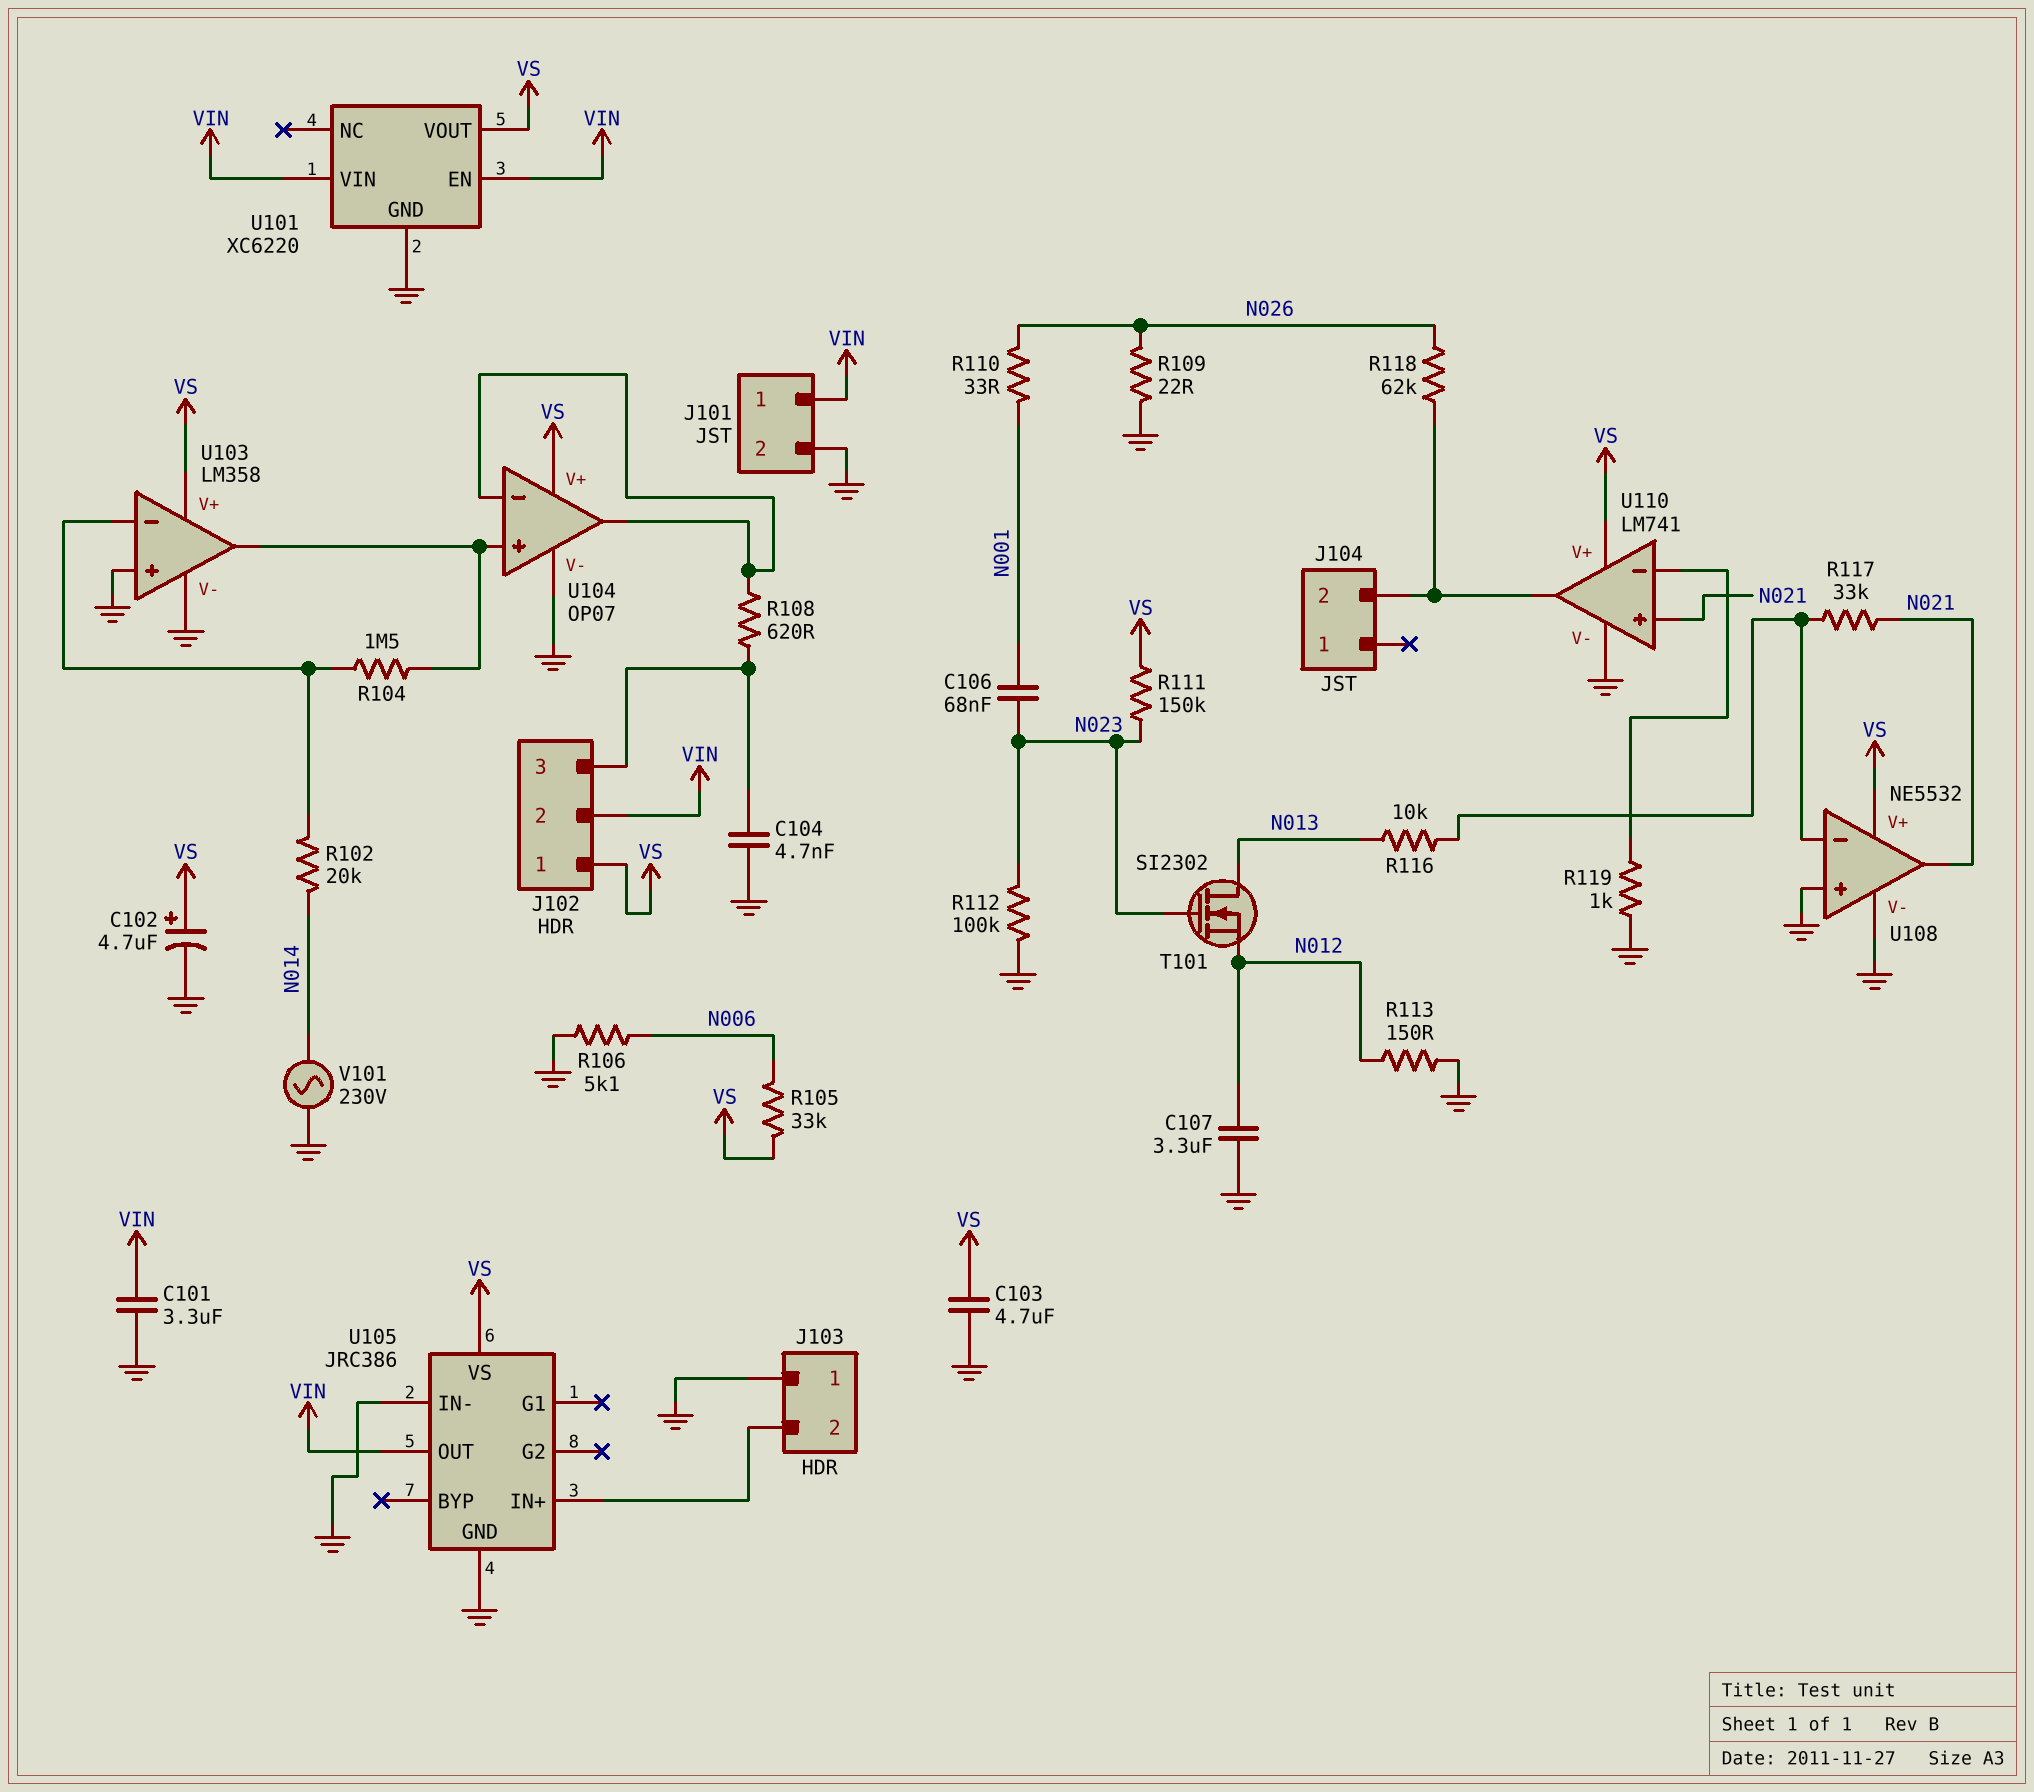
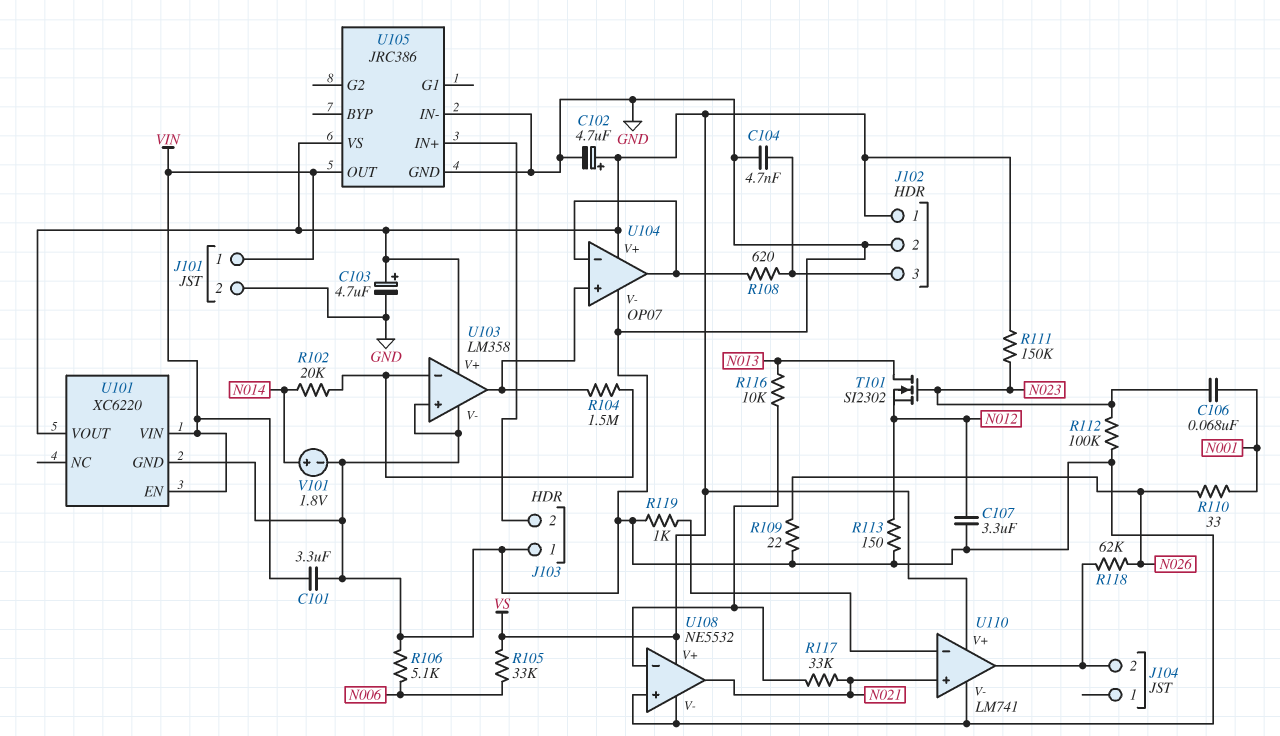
C103: 4.7uF (GND, VS) -> 4.7uF (plus VS, minus GND)
J102 pin 2: VIN -> GND
V101: AC 230V (GND, N014) -> 1.8V (plus N014, minus GND)

